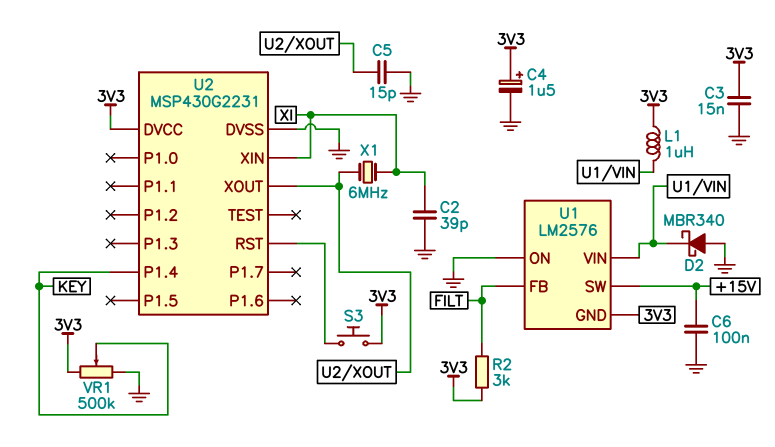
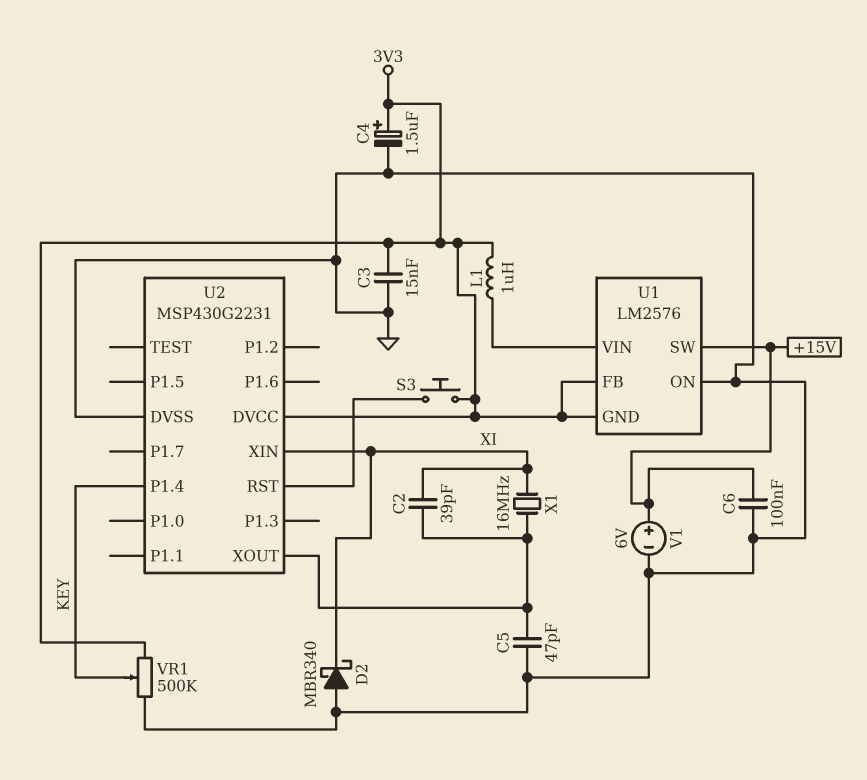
C2: 39pF (GND, XI) -> 39pF (U2/XOUT, XI)
C5: 15pF (GND, U2/XOUT) -> 47pF (GND, U2/XOUT)
D2: schottky MBR340 (A GND, K U1/VIN) -> schottky MBR340 (A GND, K XI)
R2: 3k (3V3, FILT) -> none
U1 pin FB: FILT -> 3V3
V1: none -> 6V (plus +15V, minus GND)
X1: 6MHz (U2/XOUT, XI) -> 16MHz (U2/XOUT, XI)

